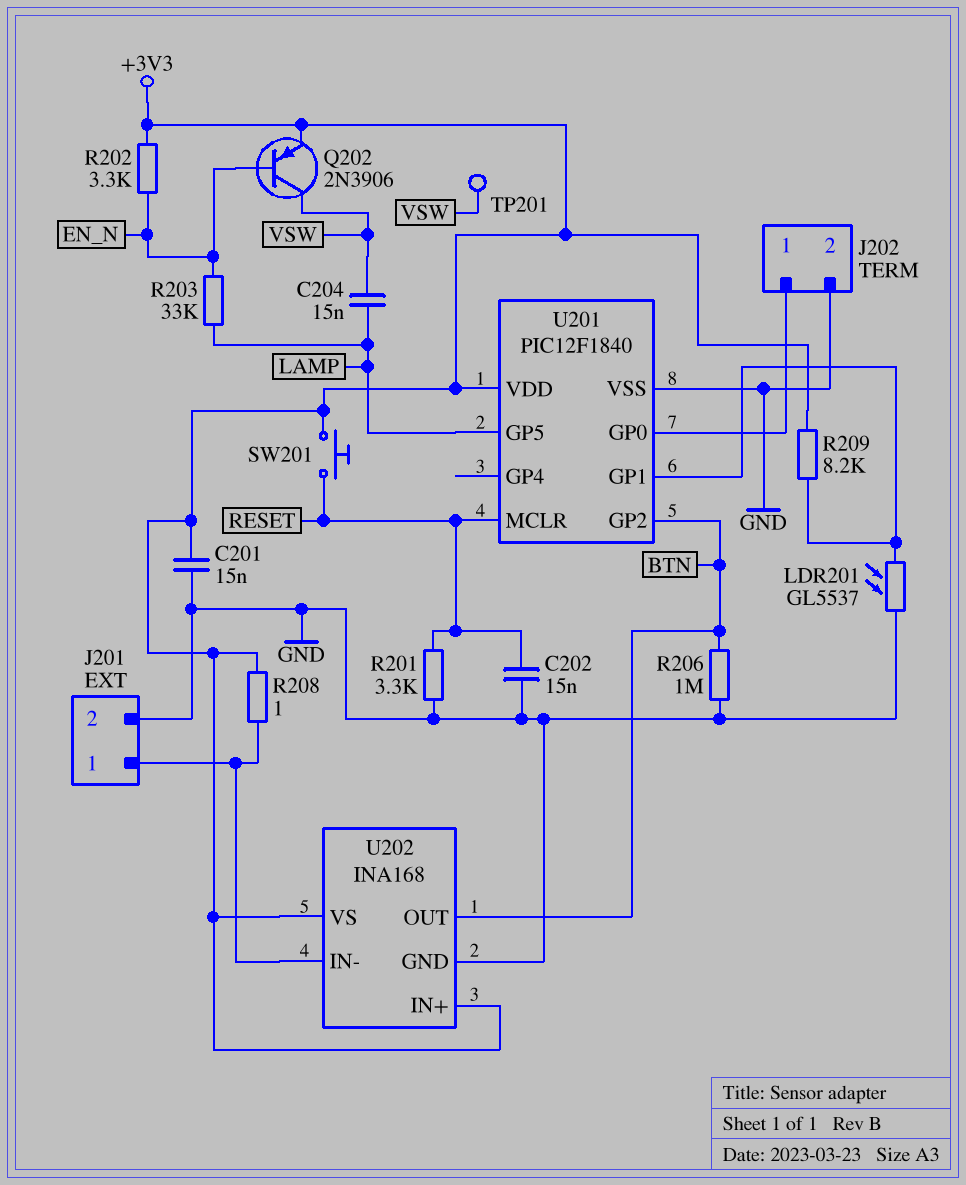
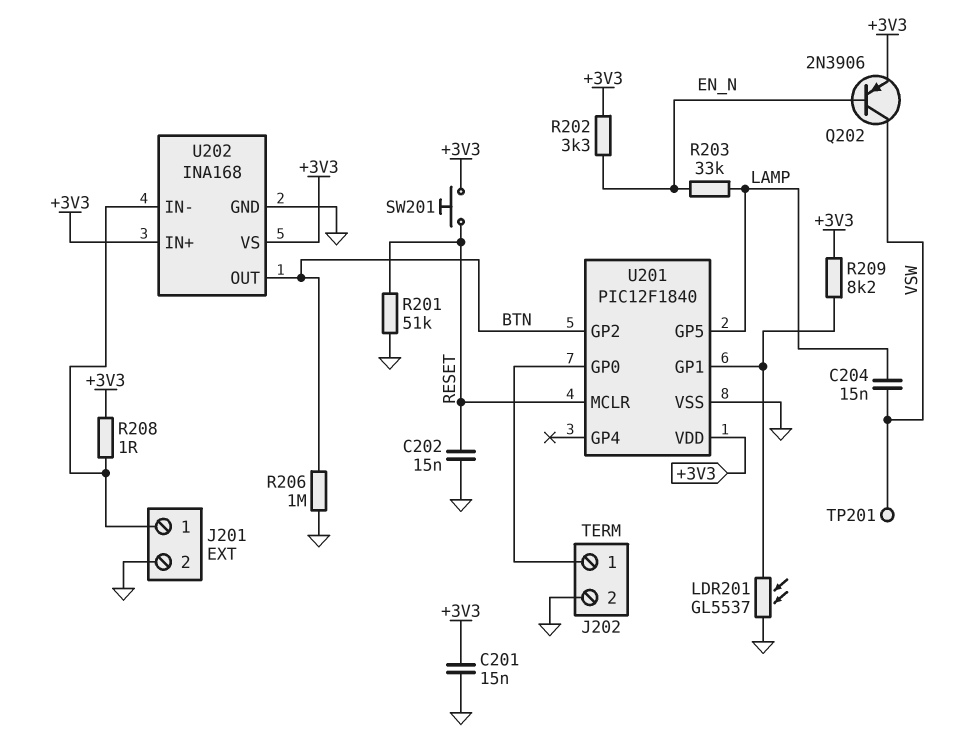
R201: 3.3k (GND, RESET) -> 51k (GND, RESET)

